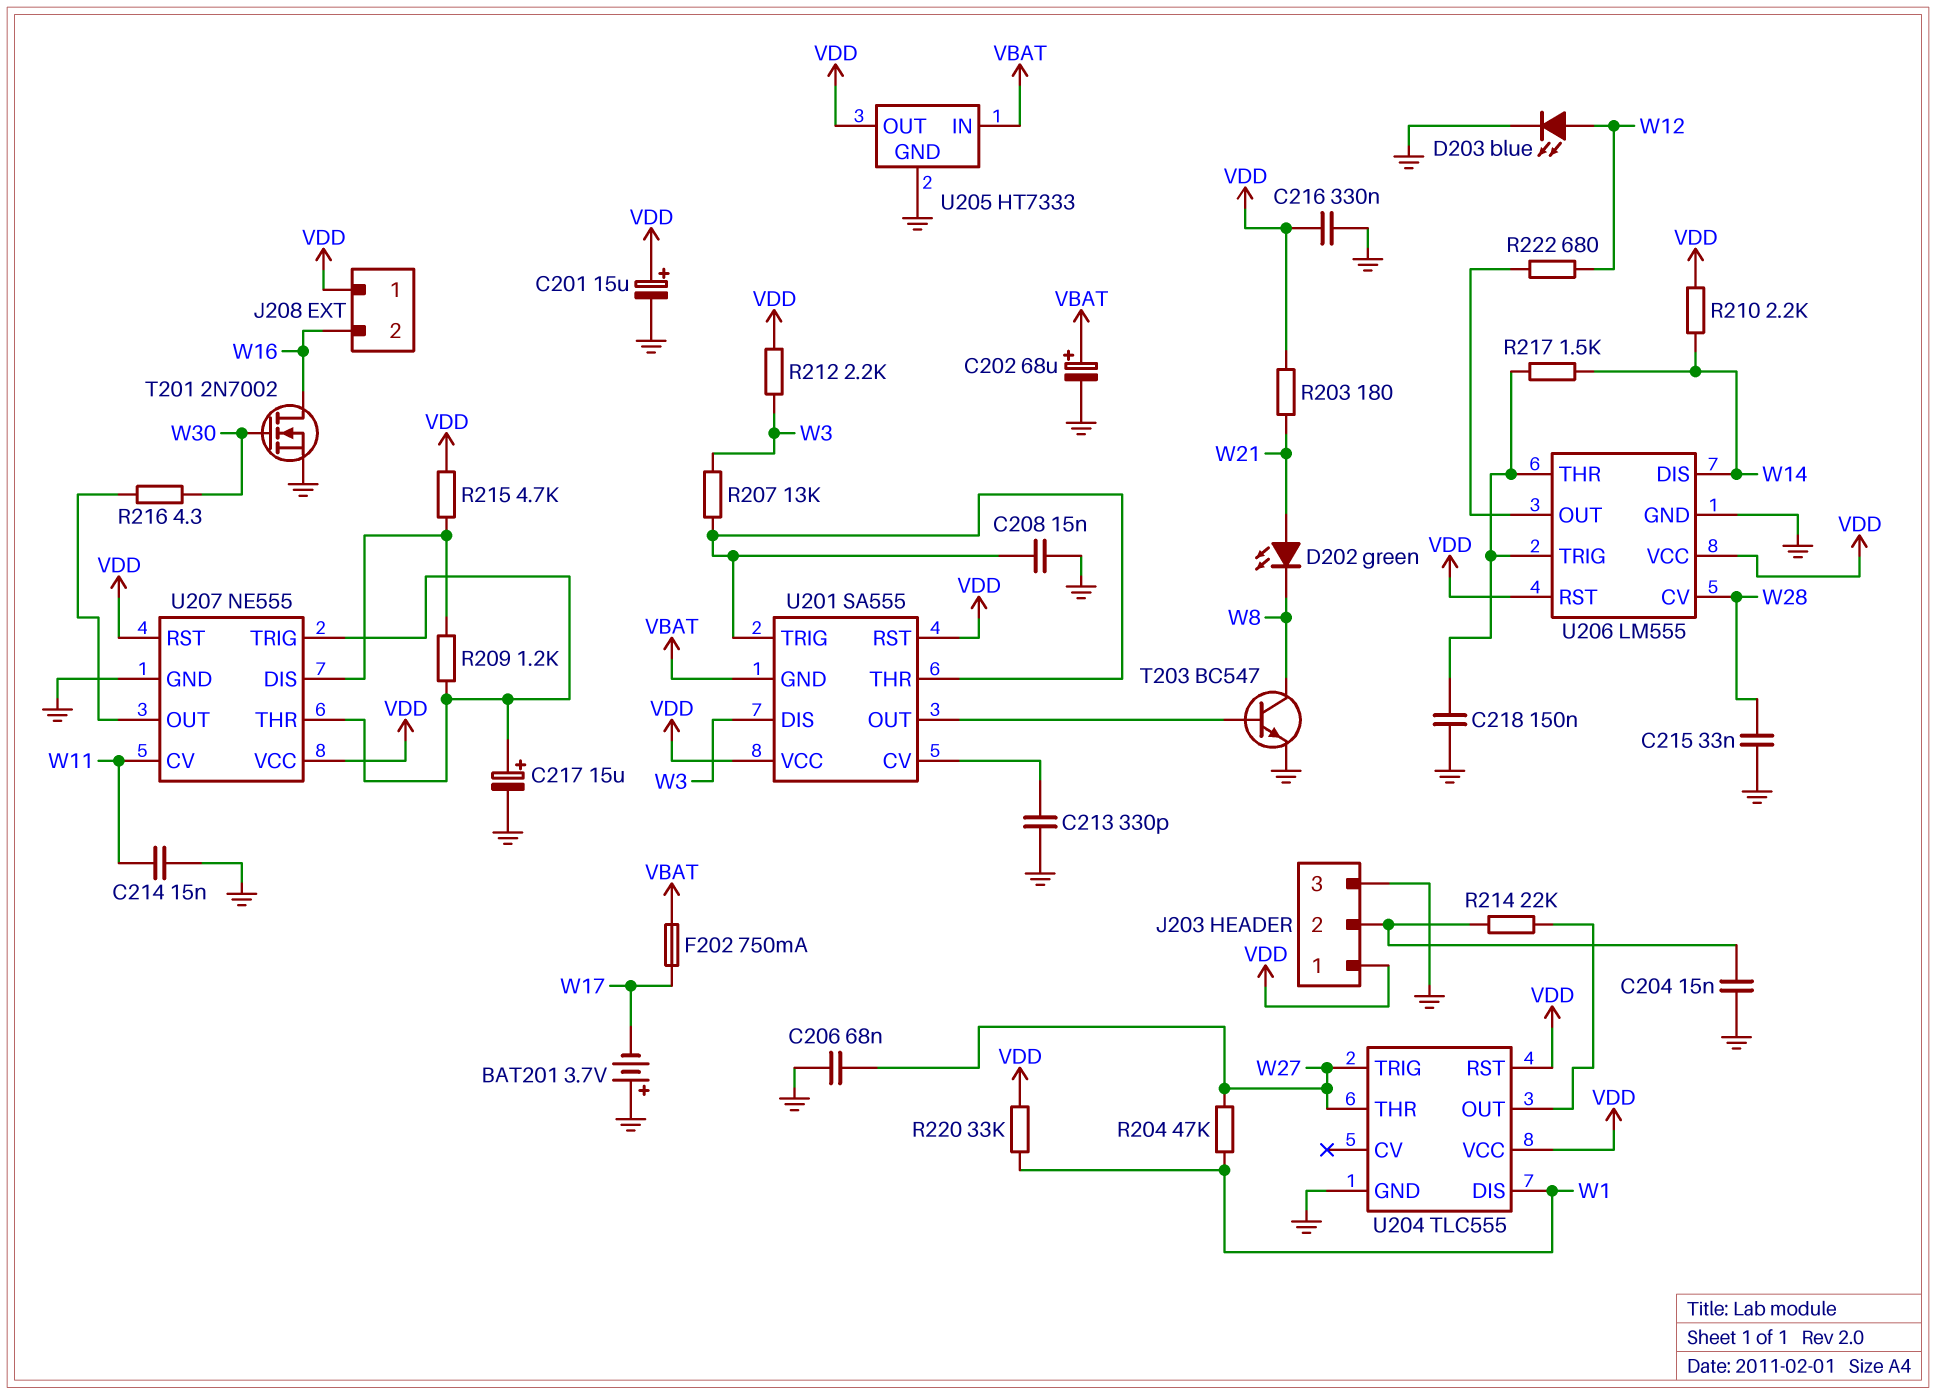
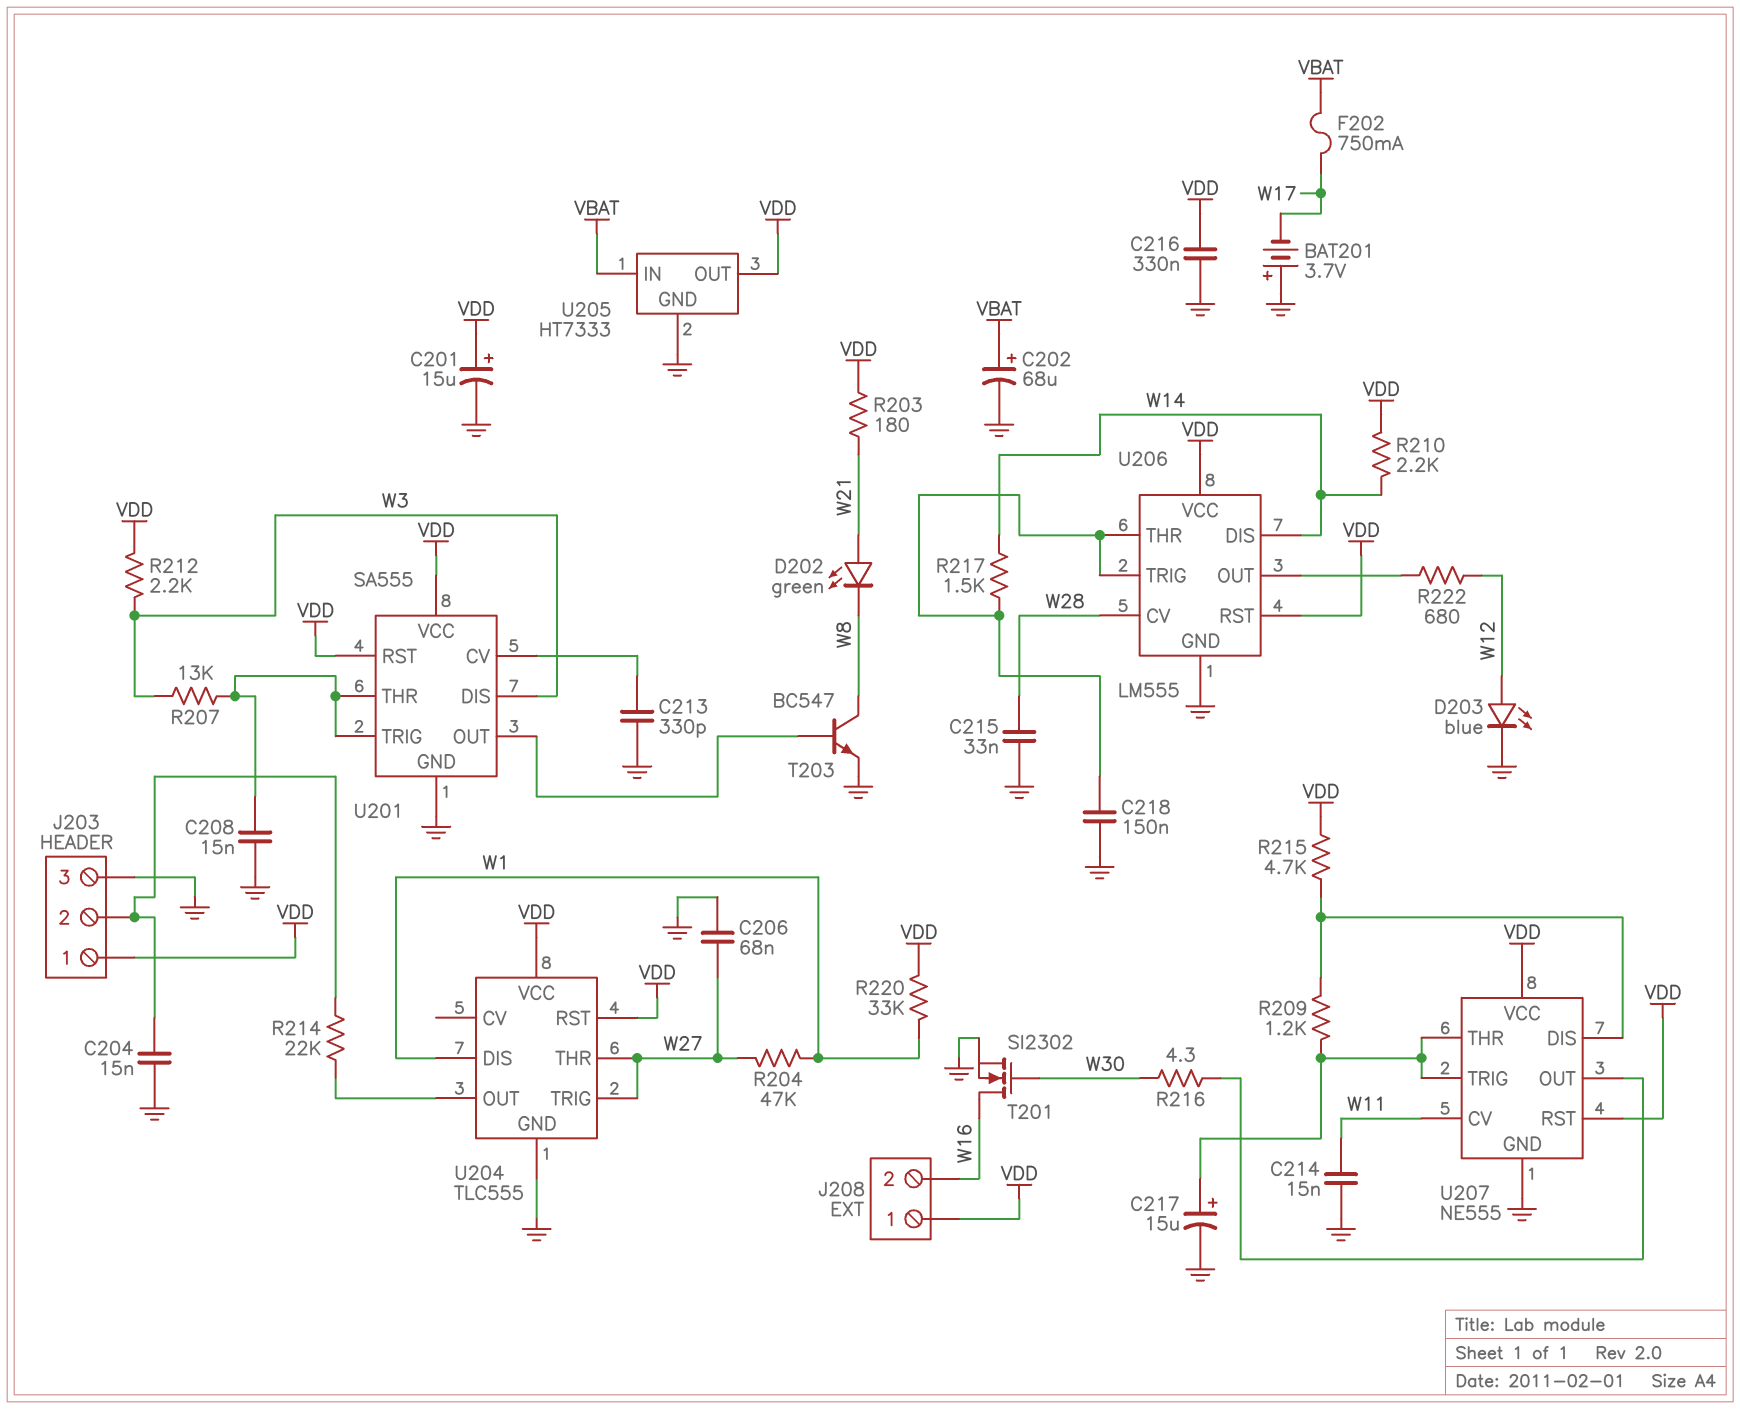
T201: NMOS 2N7002 (G W30, D W16, S GND) -> NMOS SI2302 (G W30, D W16, S GND)
U201 pin GND: VBAT -> GND

